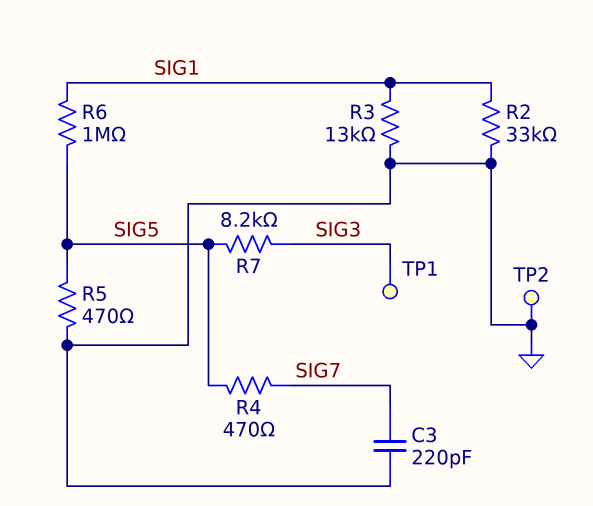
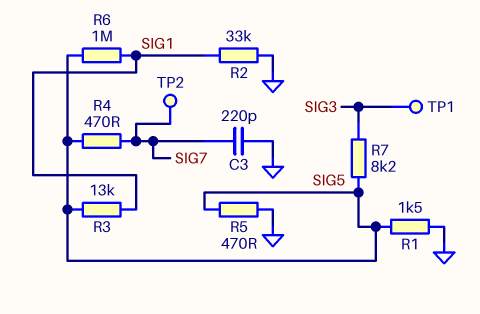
R1: none -> 1.5k (GND, SIG5)
R3: 13k (GND, SIG1) -> 13k (SIG1, SIG5)
TP2: test point (GND) -> test point (SIG7)

